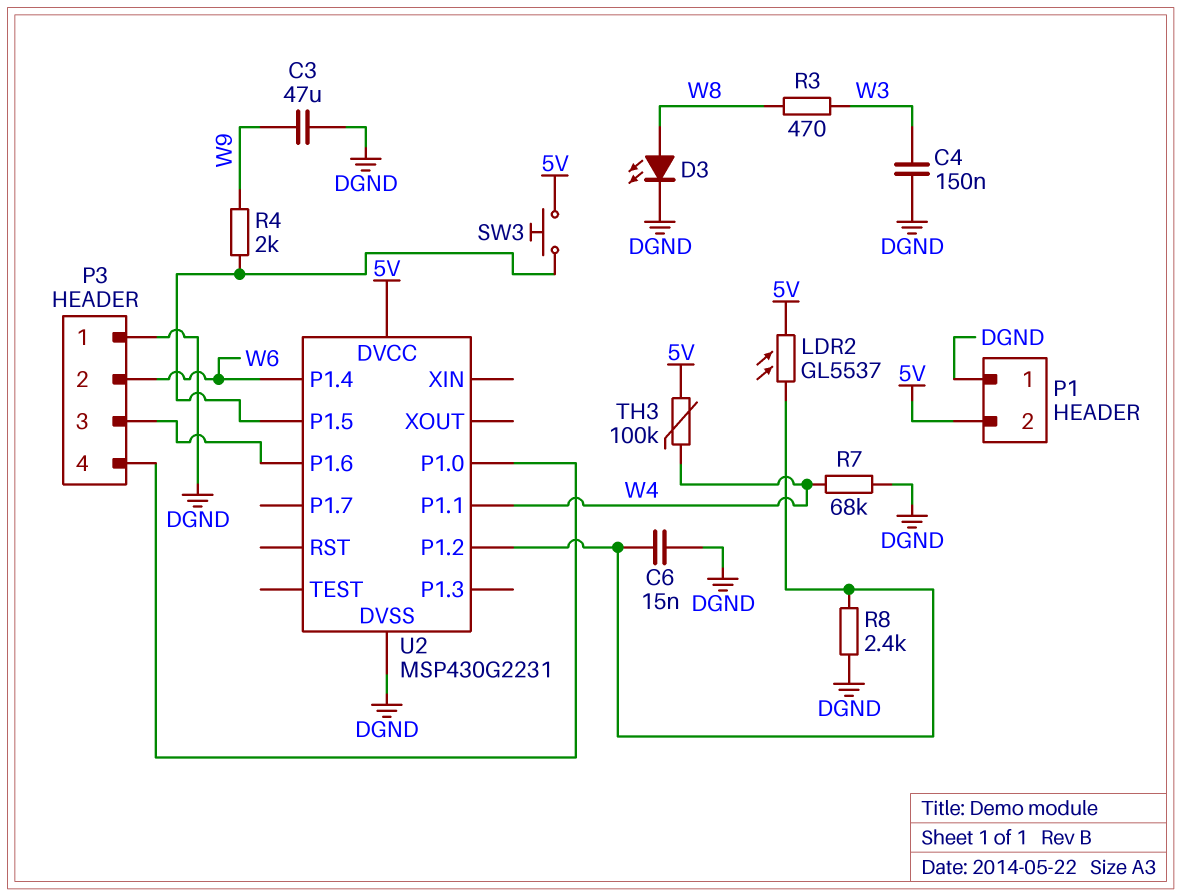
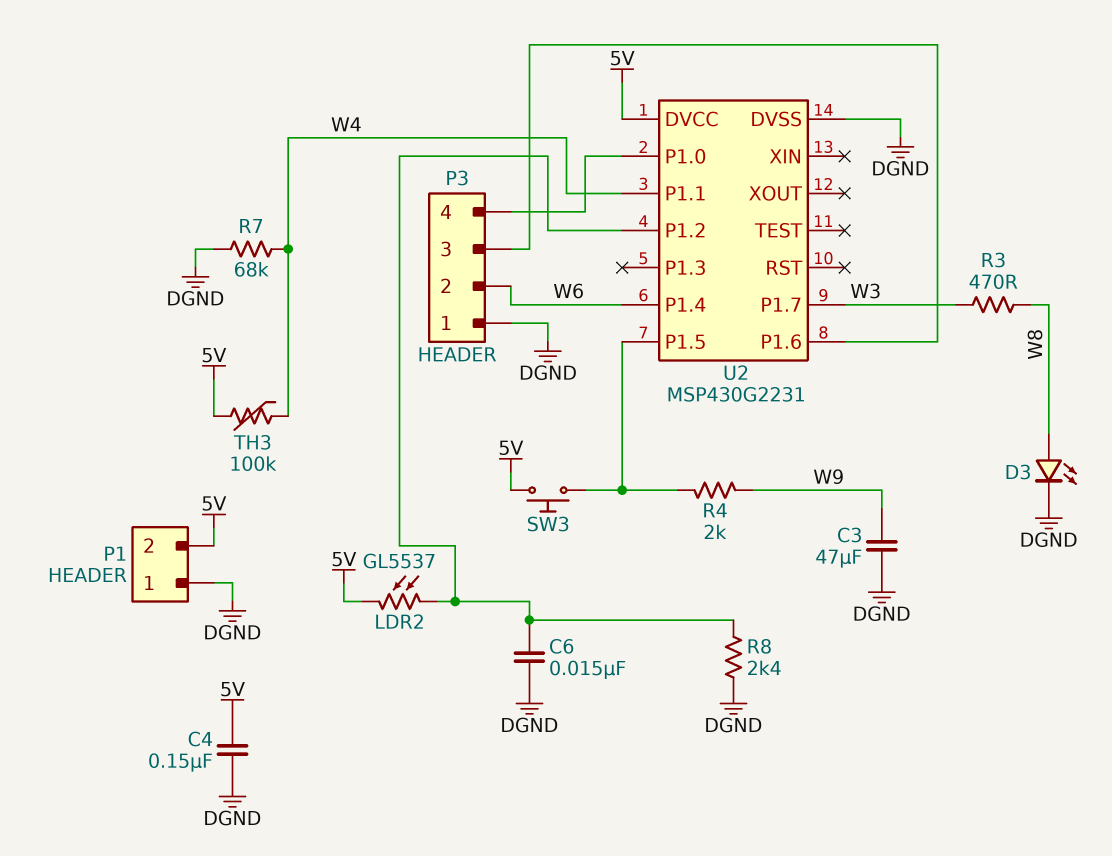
C4: 150nF (DGND, W3) -> 150nF (5V, DGND)
U2 pin P1.7: none -> W3

